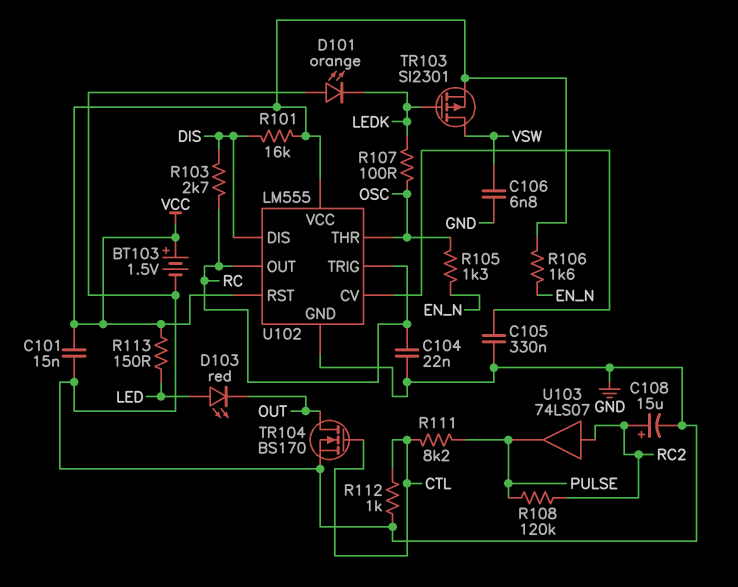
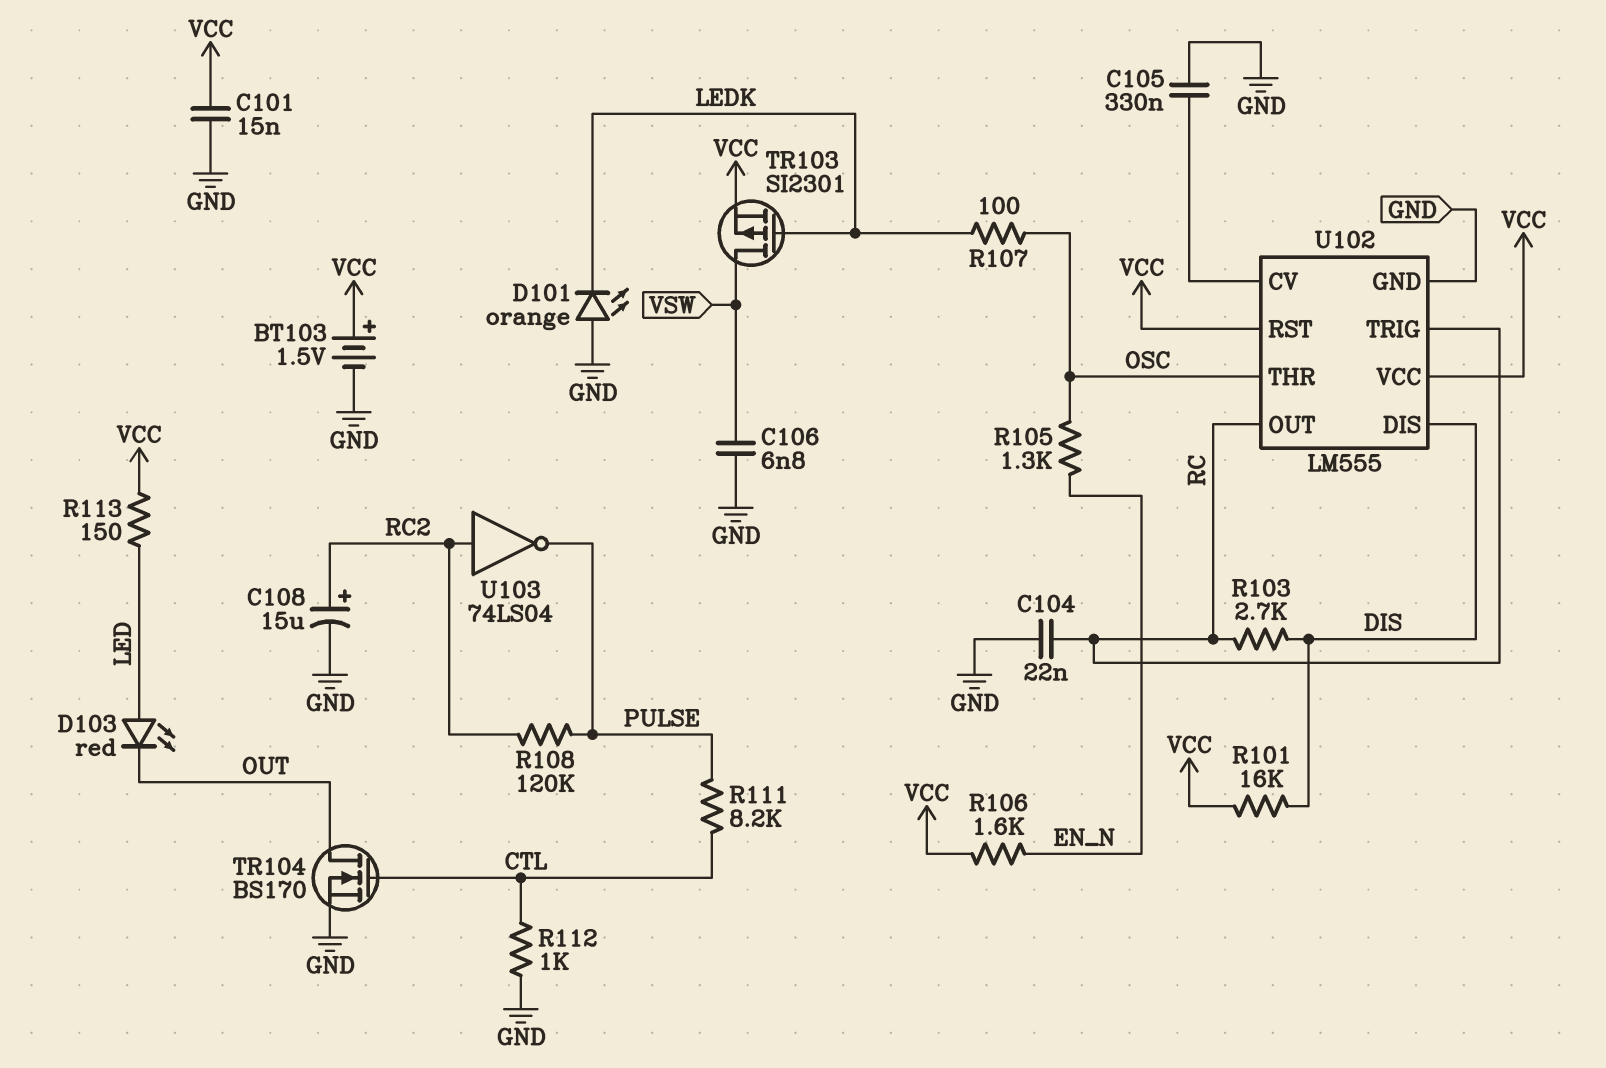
U103: buffer 74LS07 (in RC2, out PULSE) -> NOT 74LS04 (in RC2, out PULSE)

